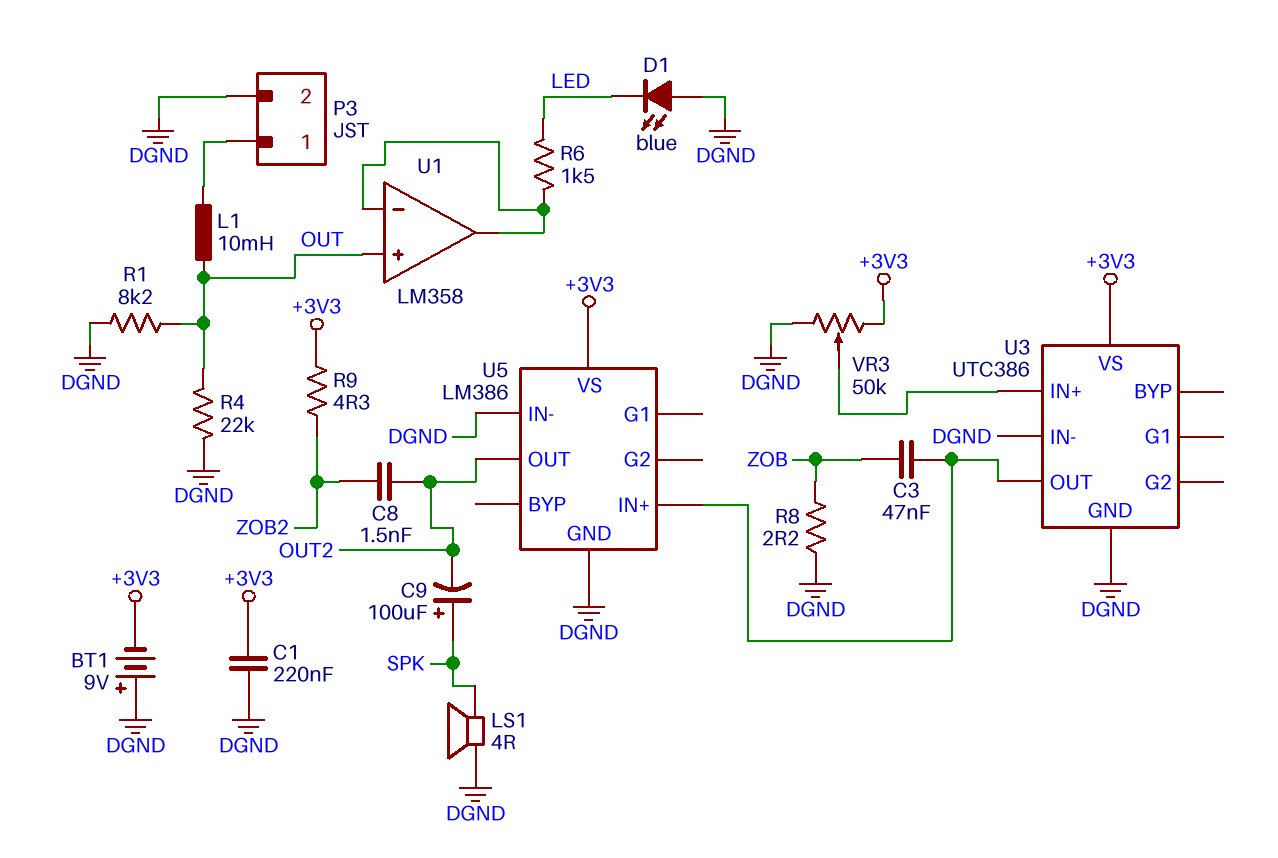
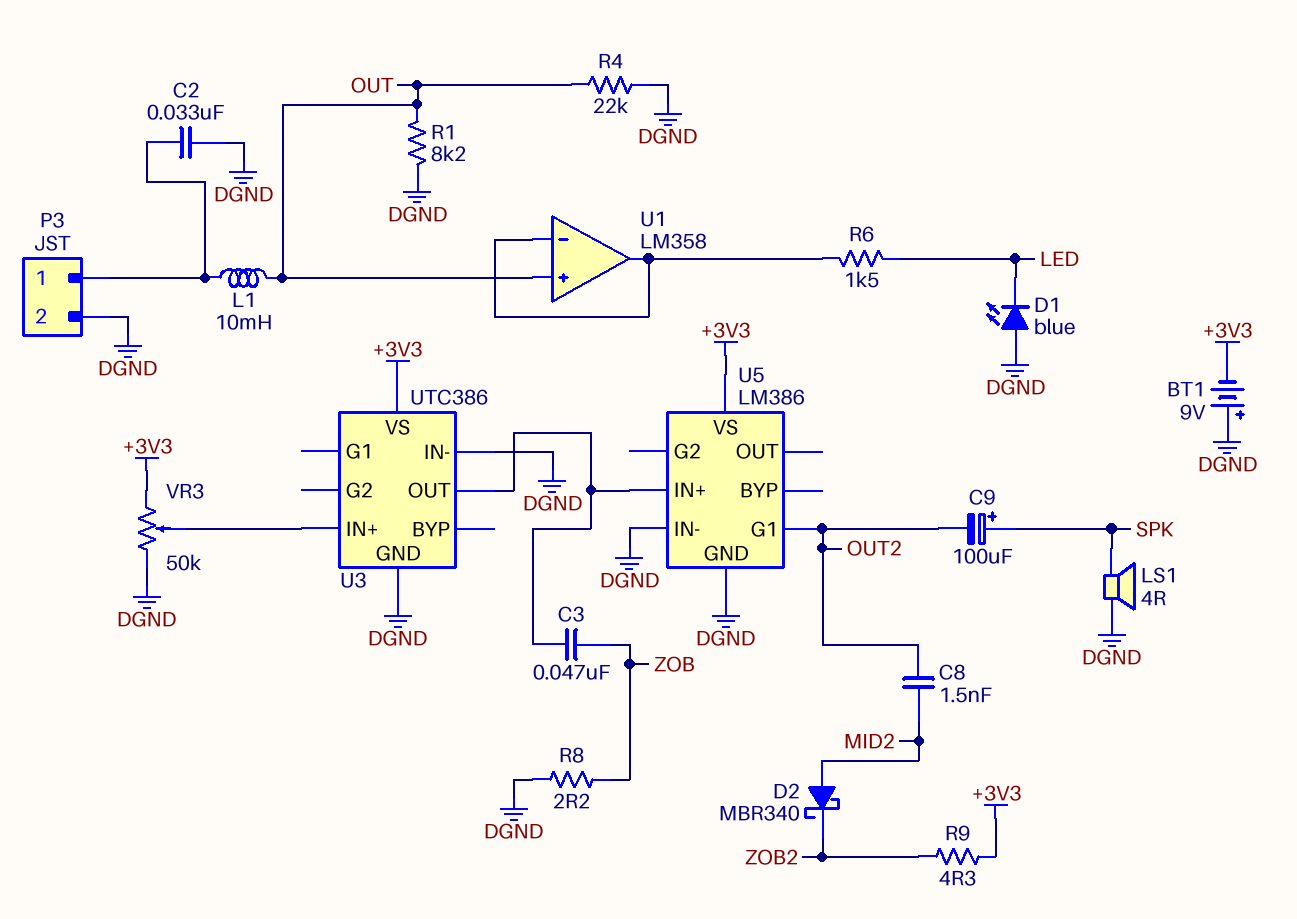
C1: 220nF (+3V3, DGND) -> none
C2: none -> 33nF (DGND, P3/1)
C8: 1.5nF (OUT2, ZOB2) -> 1.5nF (MID2, OUT2)
D2: none -> schottky MBR340 (A MID2, K ZOB2)
U5 pin G1: none -> OUT2
U5 pin OUT: OUT2 -> none

